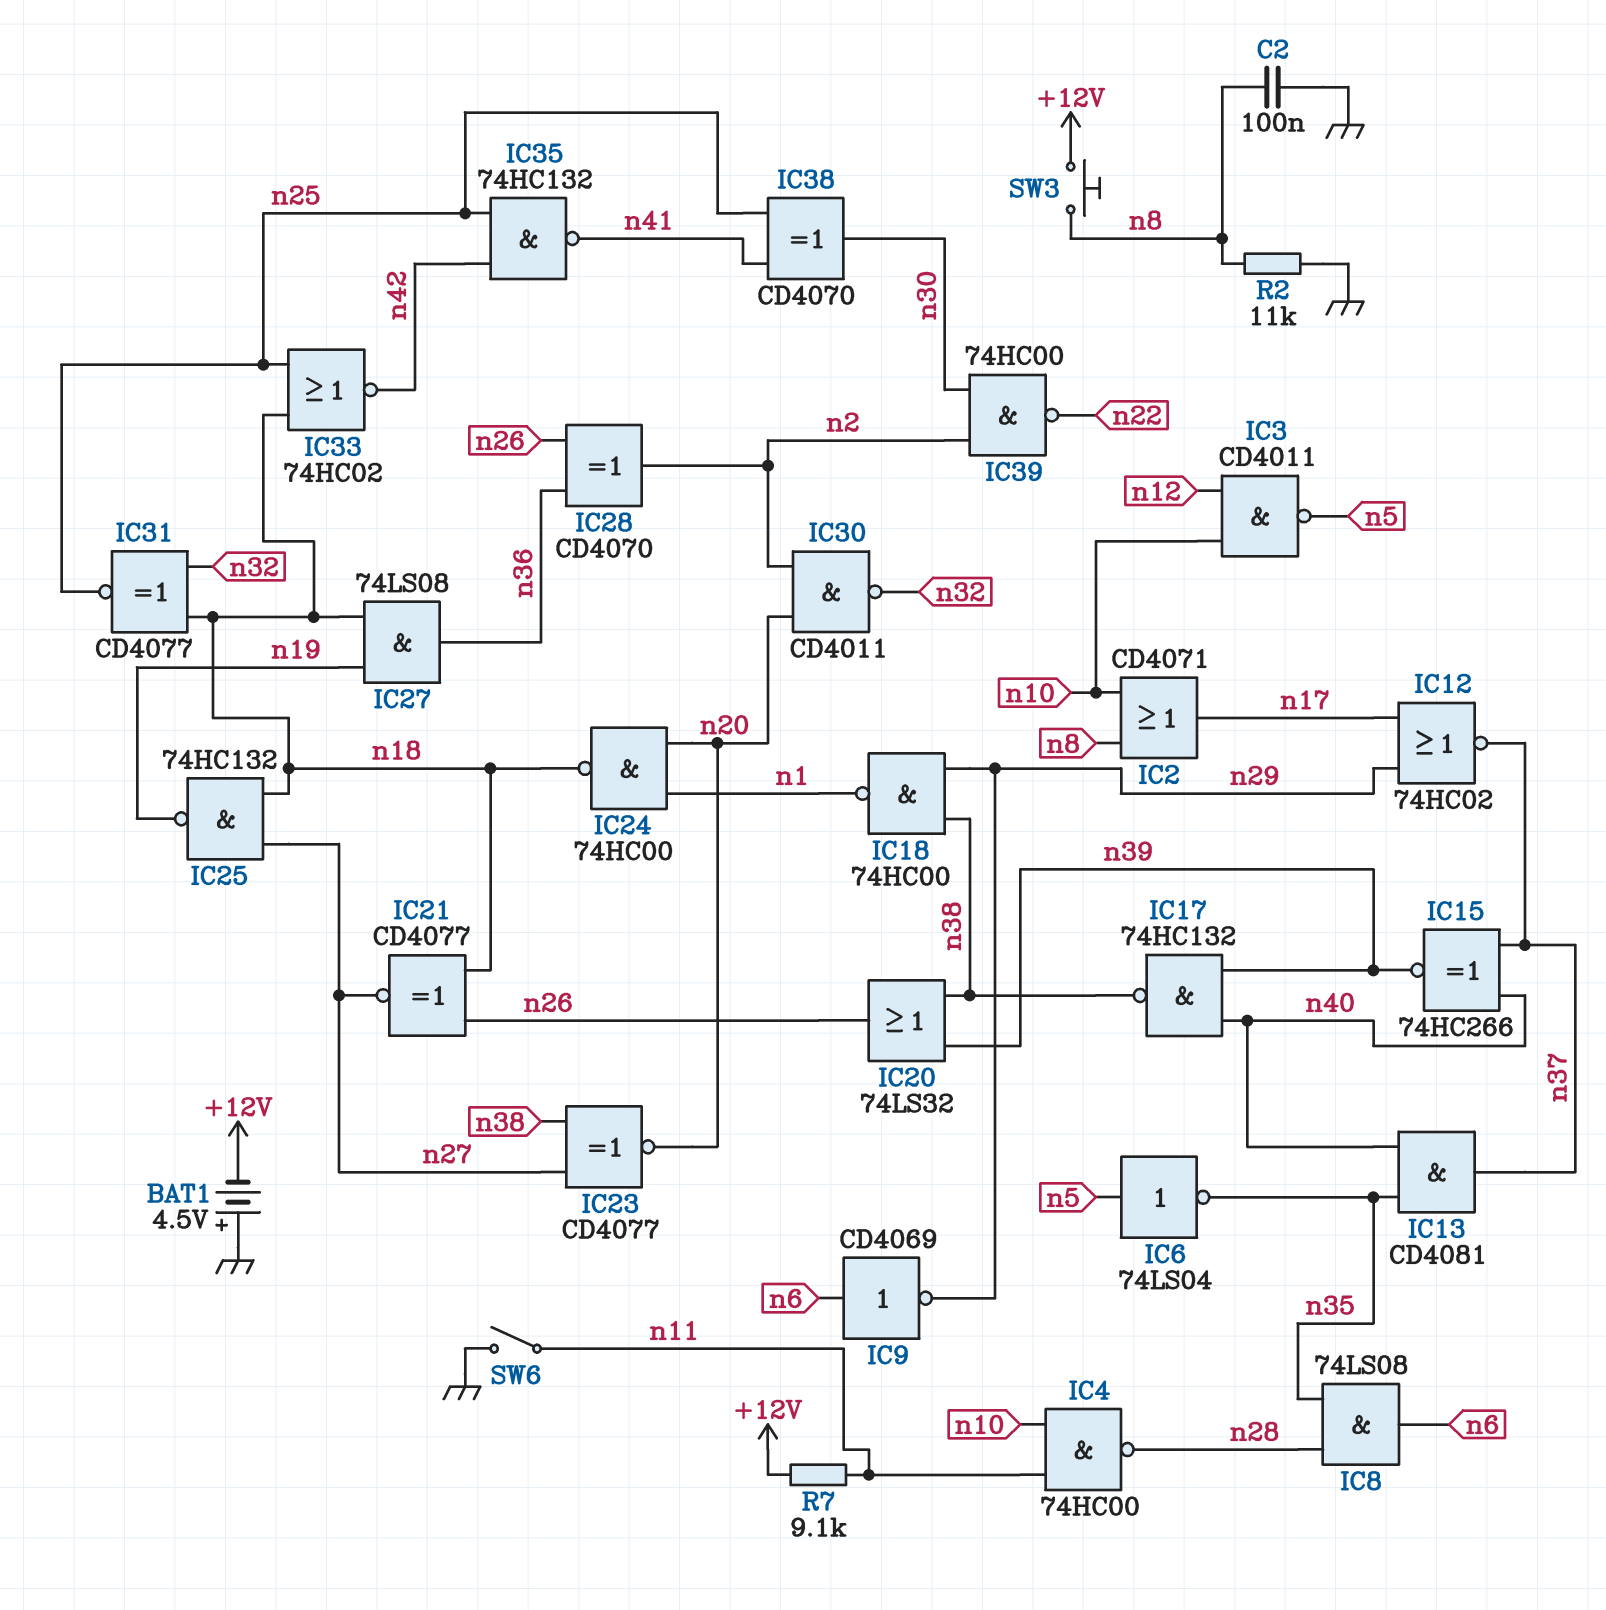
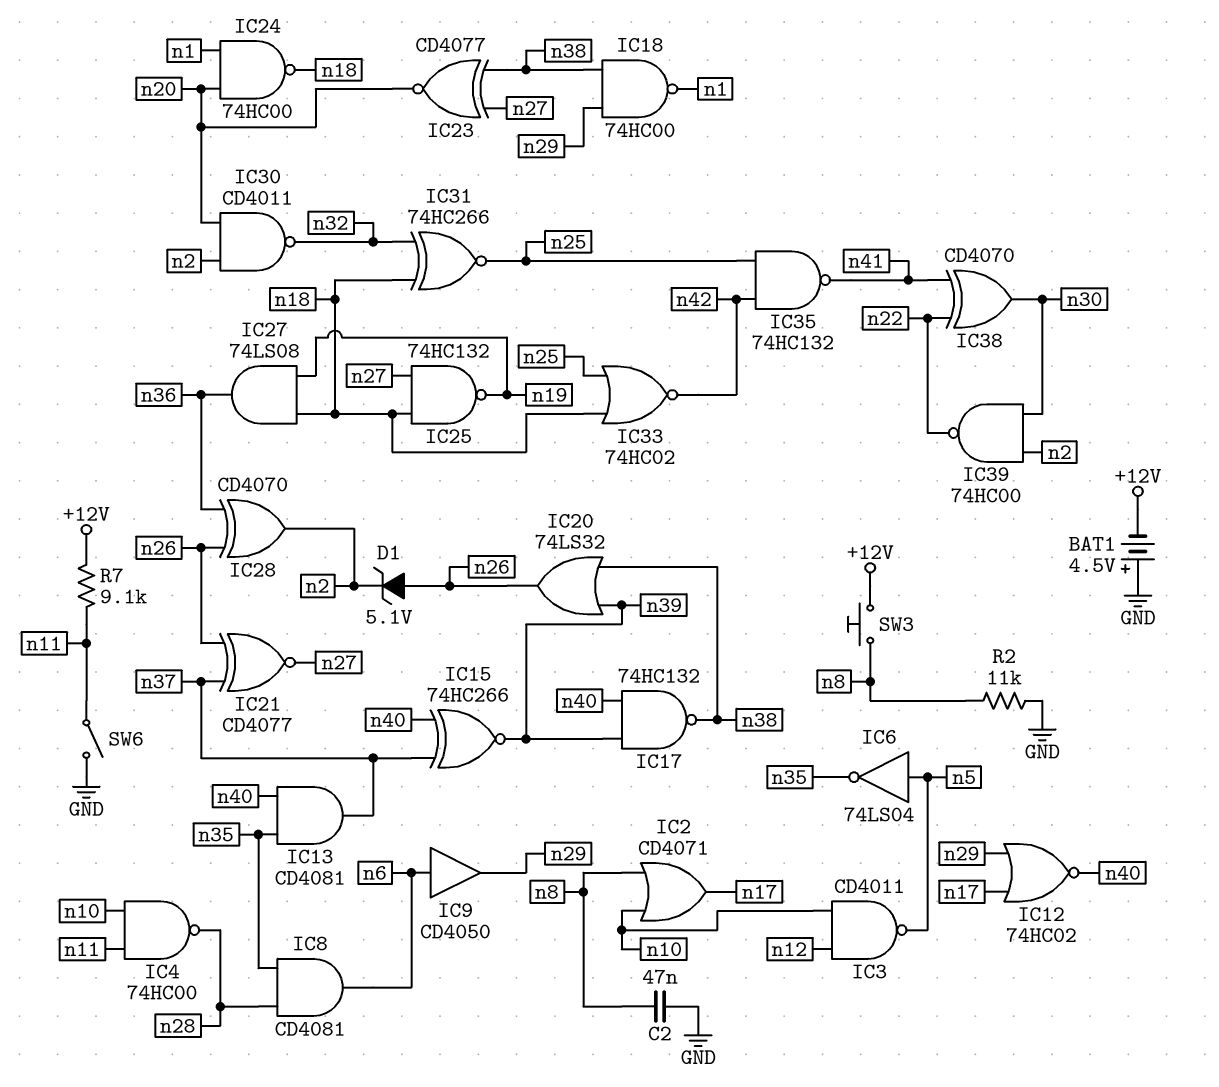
C2: 100nF (GND, n8) -> 47nF (GND, n8)
D1: none -> zener 5.1V (A n26, K n2)
IC8: AND 74LS08 (in n28, in n35, out n6) -> AND CD4081 (in n28, in n35, out n6)
IC9: NOT CD4069 (in n6, out n29) -> buffer CD4050 (in n6, out n29)
IC12: NOR 74HC02 (in n17, in n29, out n37) -> NOR 74HC02 (in n17, in n29, out n40)
IC21: XNOR CD4077 (in n18, in n26, out n27) -> XNOR CD4077 (in n26, in n37, out n27)
IC31: XNOR CD4077 (in n18, in n32, out n25) -> XNOR 74HC266 (in n18, in n32, out n25)
IC38: XOR CD4070 (in n25, in n41, out n30) -> XOR CD4070 (in n22, in n41, out n30)

